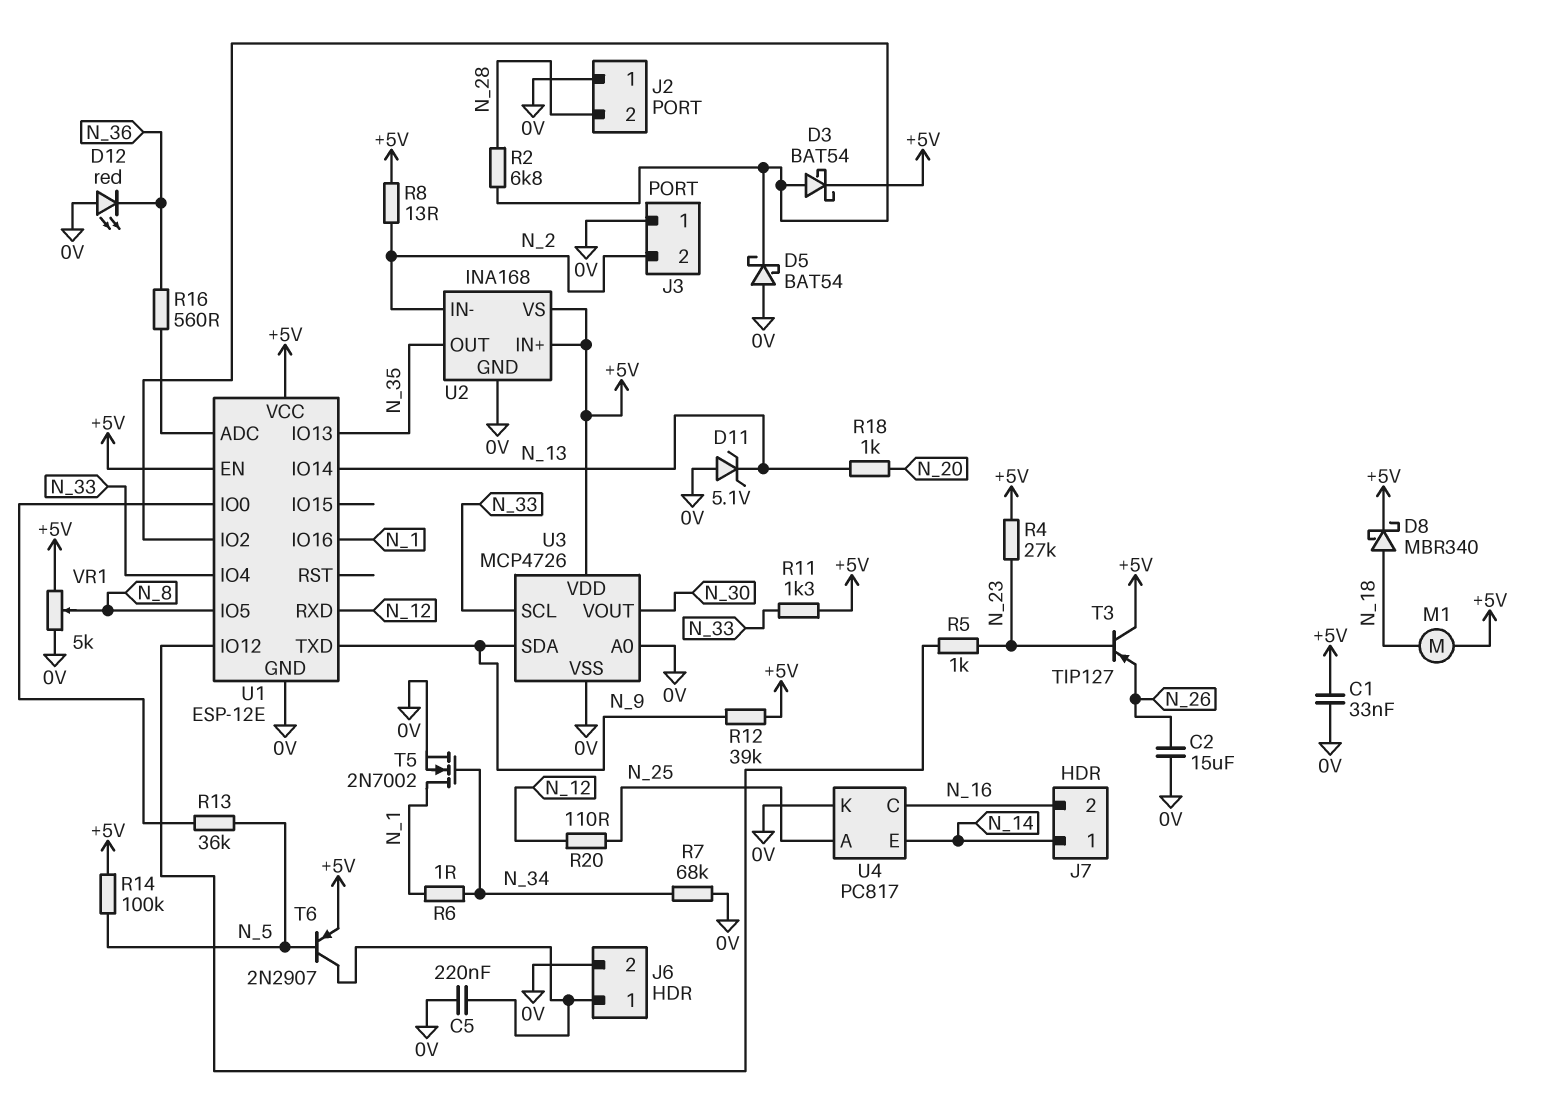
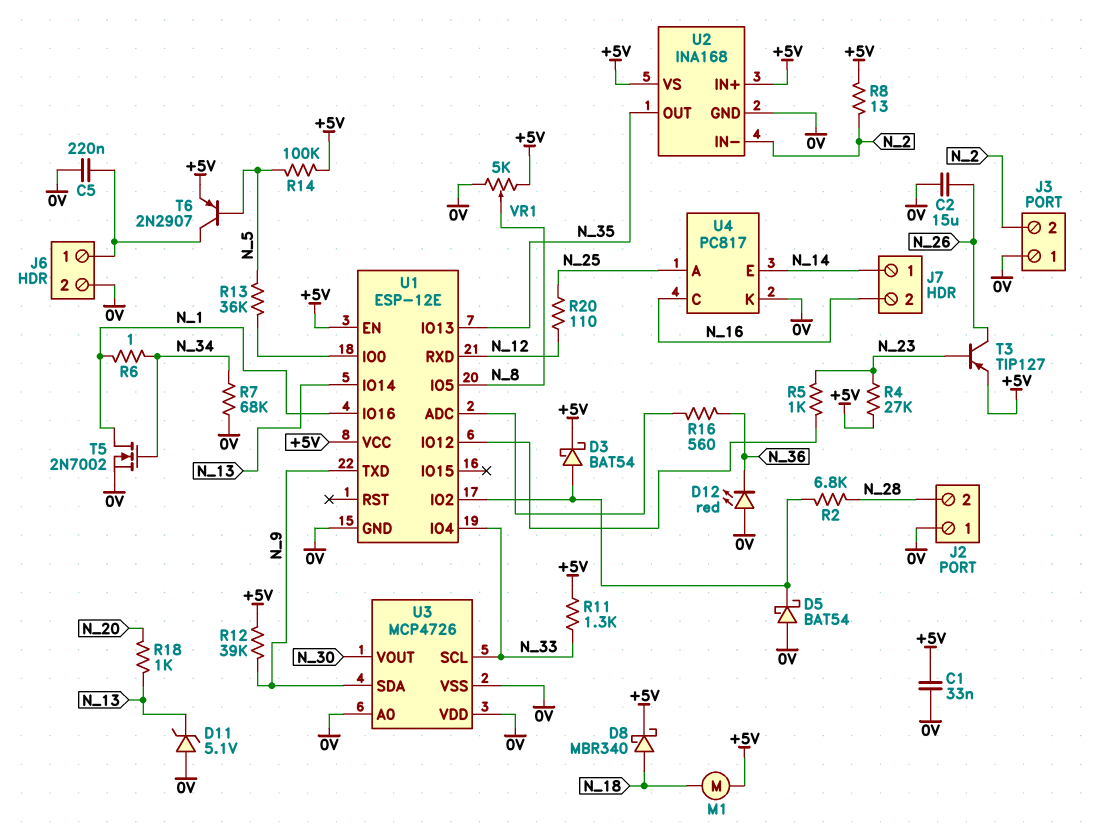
T3: PNP TIP127 (B N_23, C +5V, E N_26) -> PNP TIP127 (B N_23, C N_26, E +5V)
U3 pin VDD: +5V -> 0V

